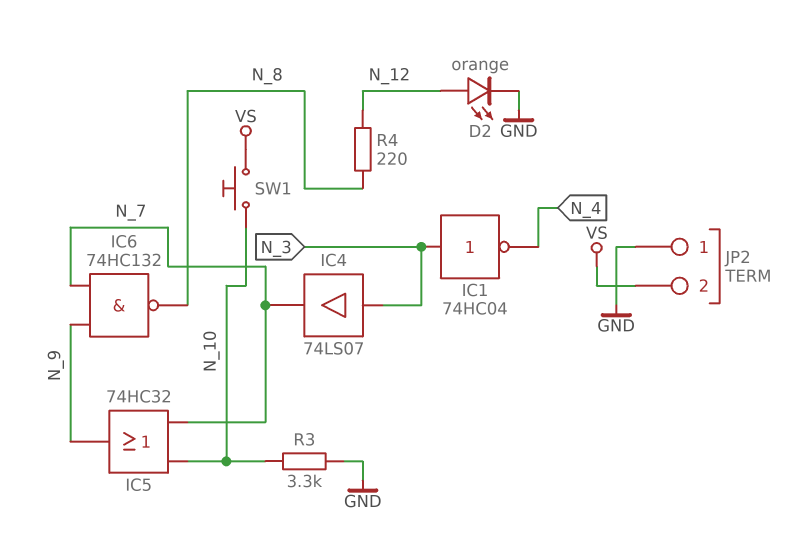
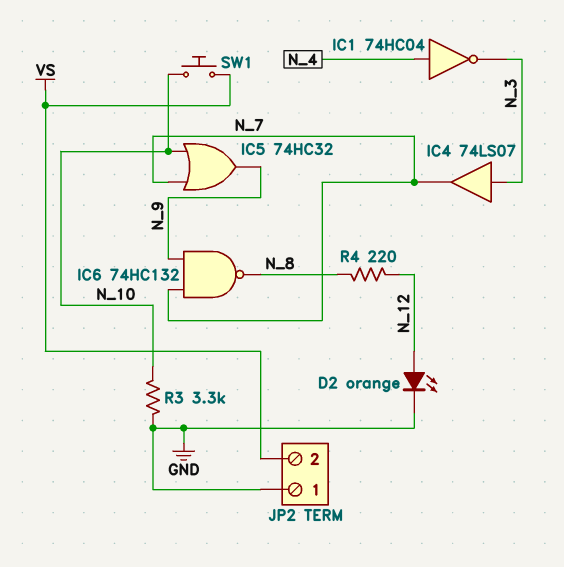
IC1: NOT 74HC04 (in N_3, out N_4) -> NOT 74HC04 (in N_4, out N_3)

